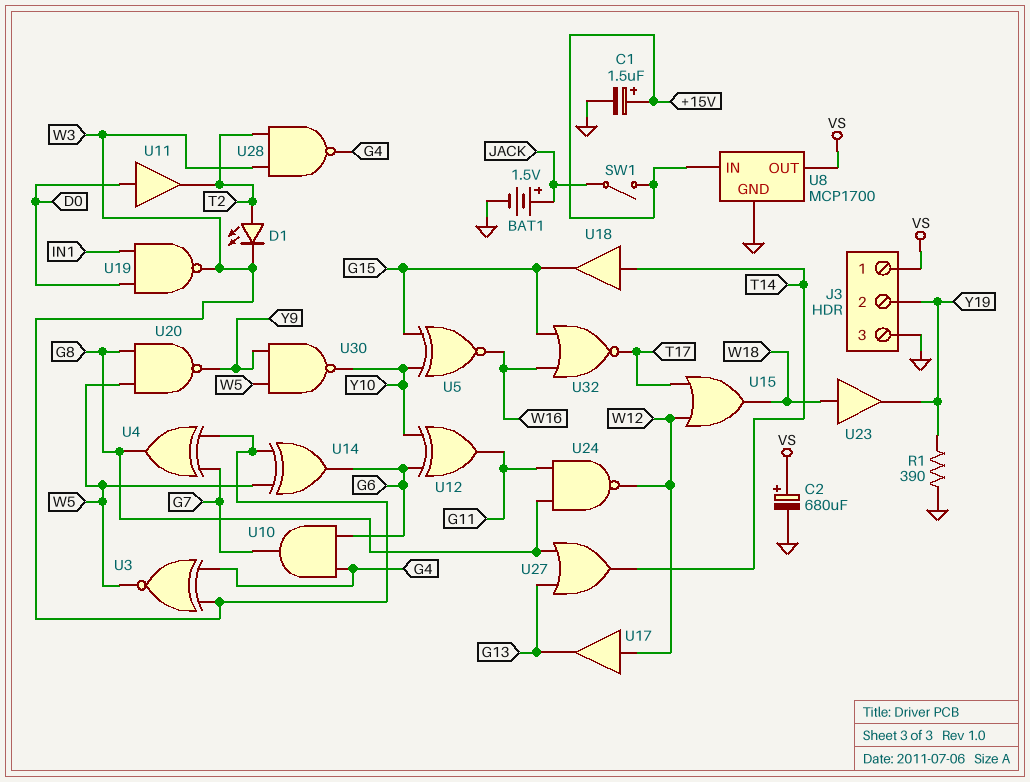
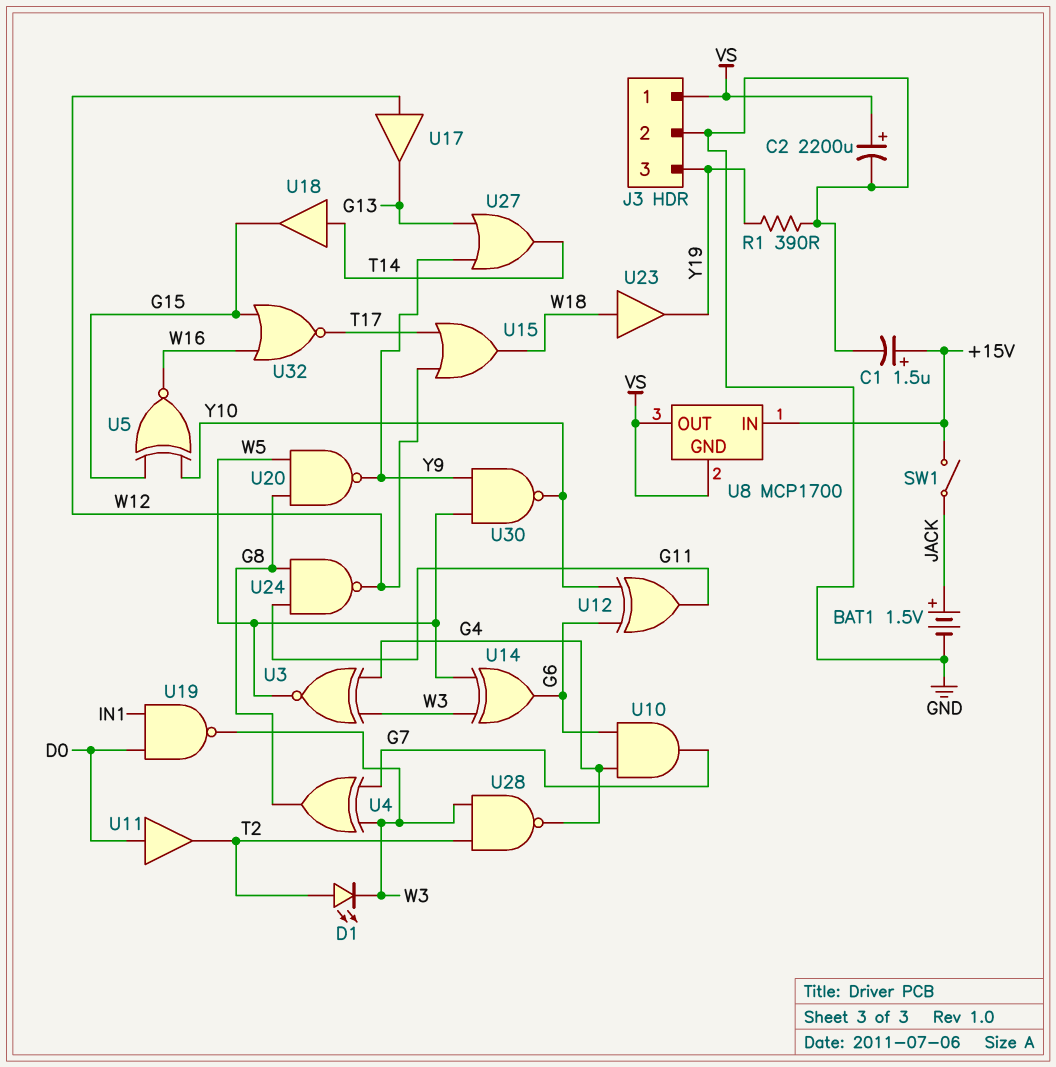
C2: 680uF (plus VS, minus GND) -> 2200uF (plus VS, minus GND)
J3 pin 2: Y19 -> GND
J3 pin 3: GND -> Y19
U8 pin GND: GND -> VS
U27: OR (in G8, in G13, out T14) -> OR (in G13, in Y9, out T14)

